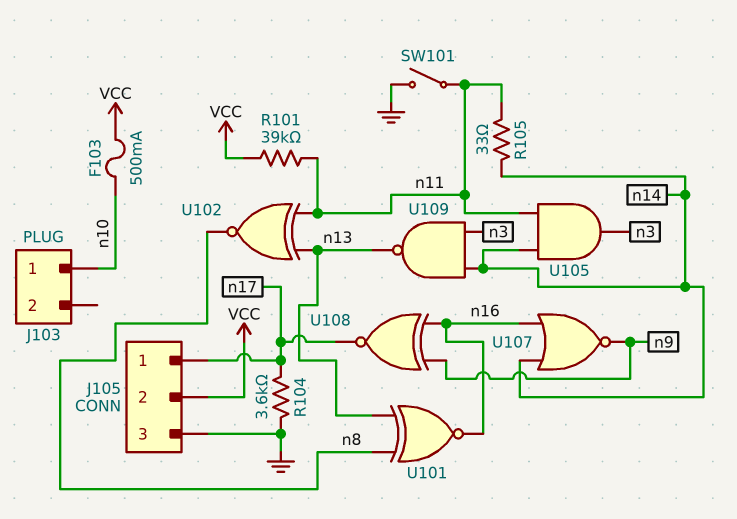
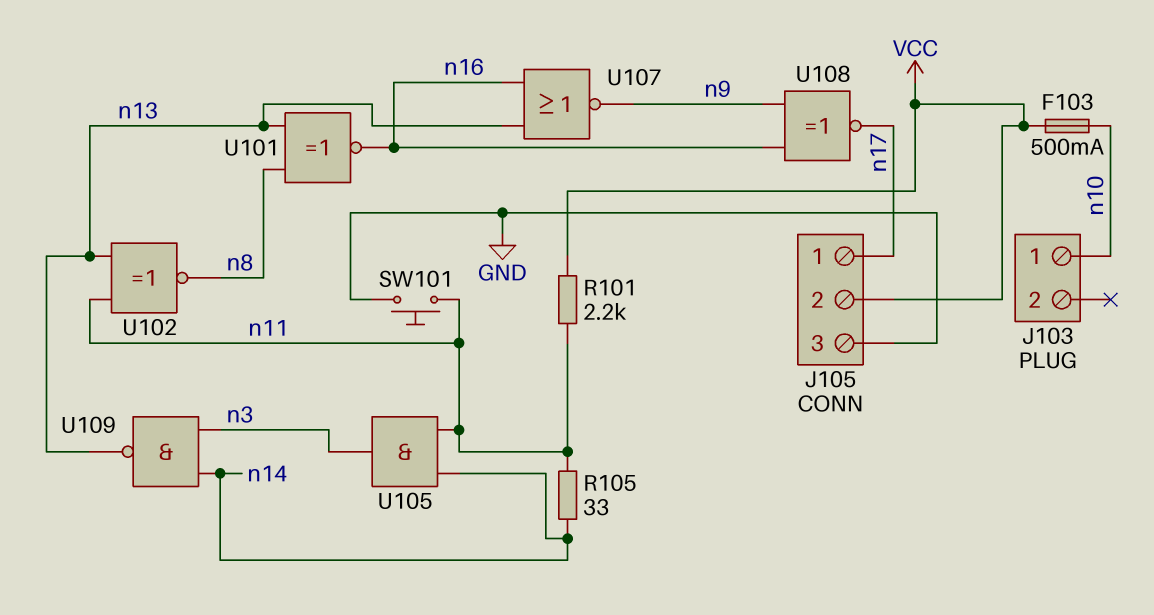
R101: 39k (VCC, n11) -> 2.2k (VCC, n11)
R104: 3.6k (GND, n17) -> none
SW101: switch (GND, n11) -> button (GND, n11)
U107: NOR (in n14, in n16, out n9) -> NOR (in n13, in n16, out n9)

